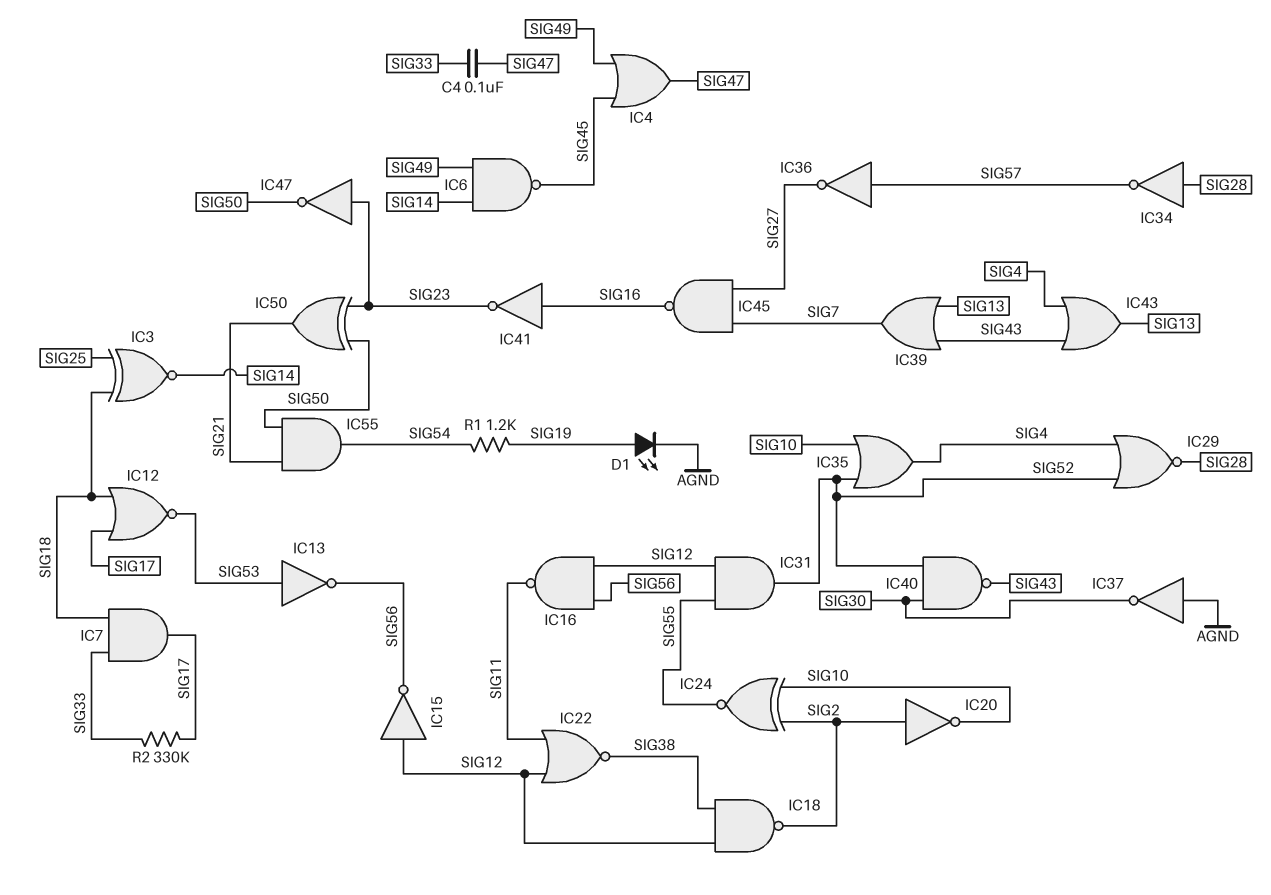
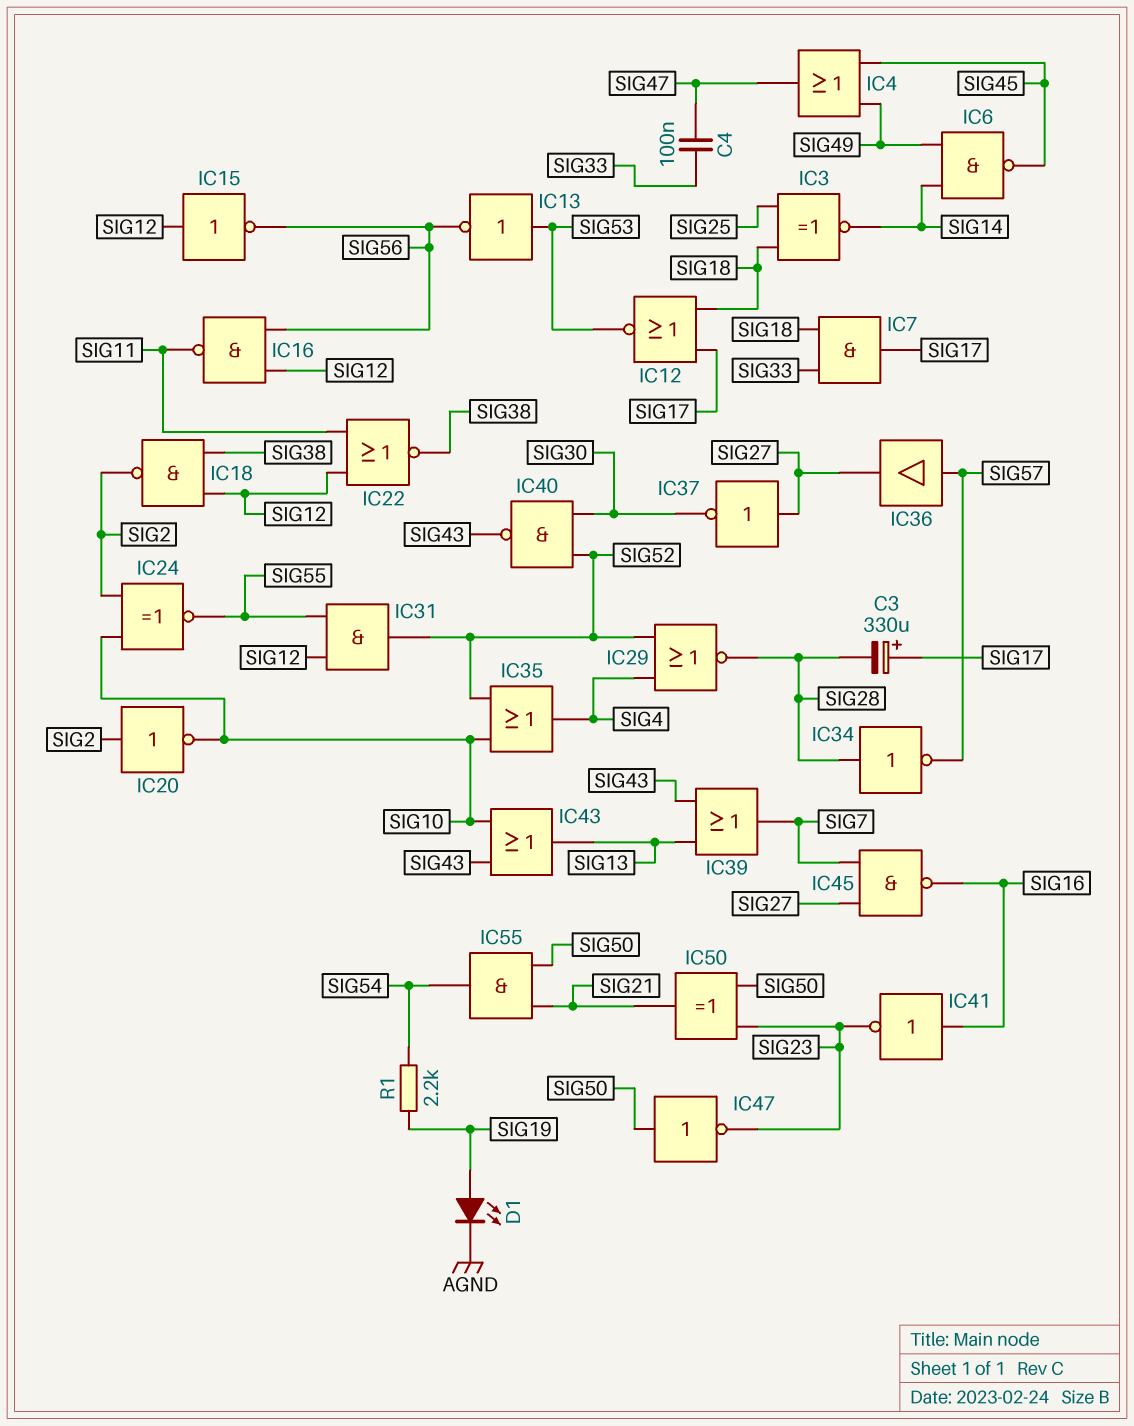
C3: none -> 330uF (plus SIG17, minus SIG28)
IC36: NOT (in SIG57, out SIG27) -> buffer (in SIG57, out SIG27)
IC37: NOT (in AGND, out SIG30) -> NOT (in SIG27, out SIG30)
IC43: OR (in SIG4, in SIG43, out SIG13) -> OR (in SIG10, in SIG43, out SIG13)
IC47: NOT (in SIG23, out SIG50) -> NOT (in SIG50, out SIG23)
R1: 1.2k (SIG19, SIG54) -> 2.2k (SIG19, SIG54)
R2: 330k (SIG17, SIG33) -> none

